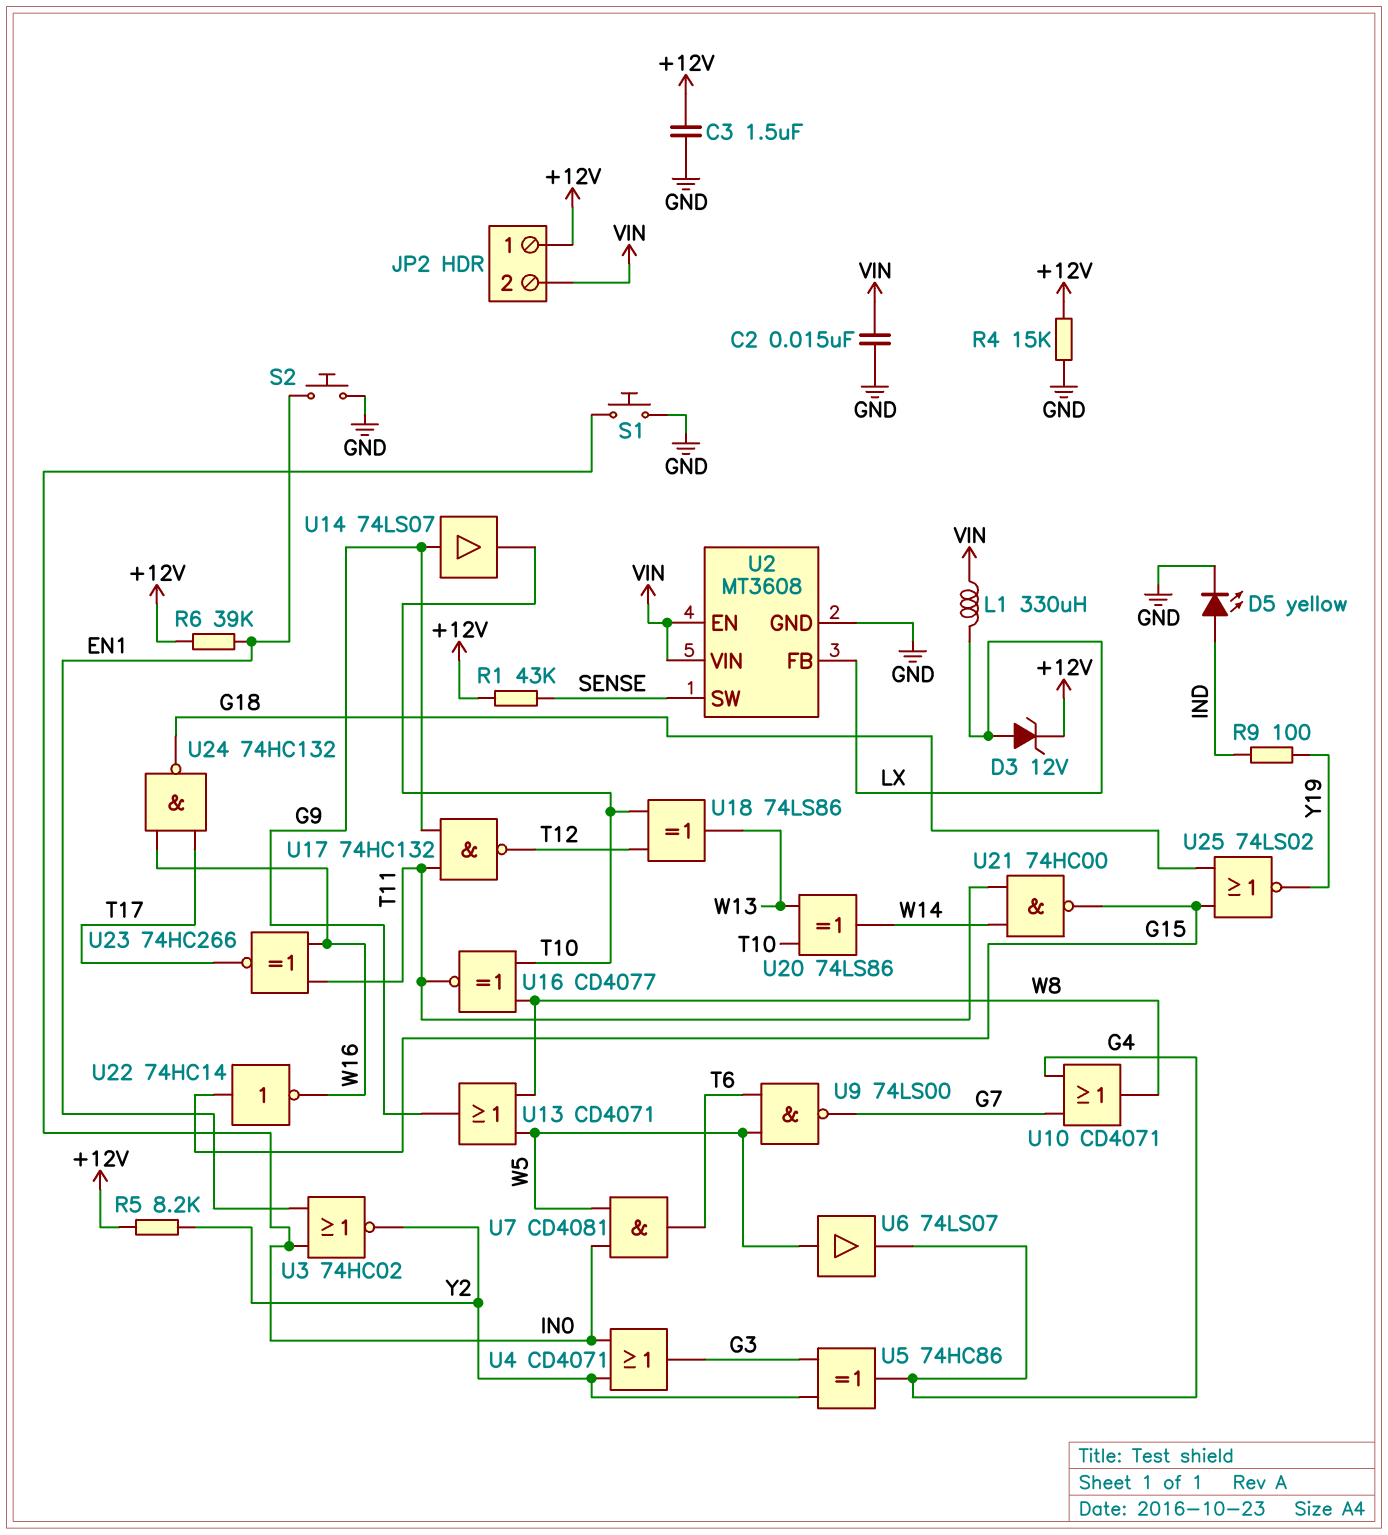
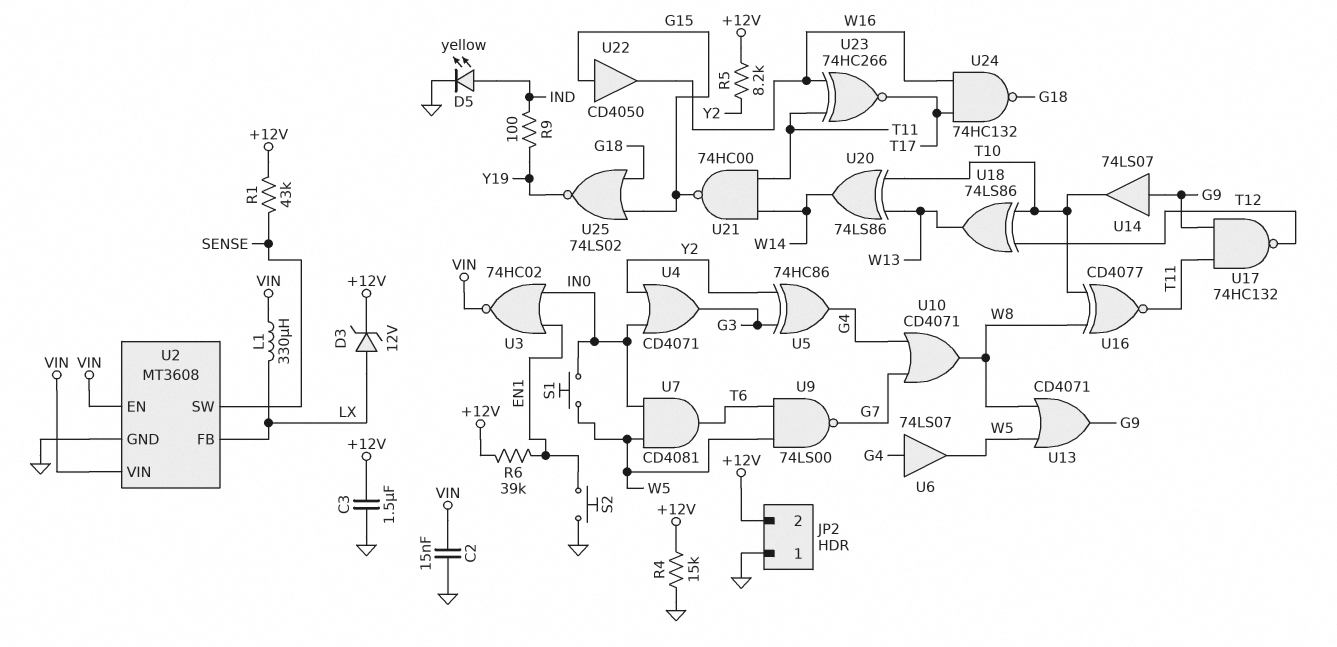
JP2 pin 1: +12V -> GND
JP2 pin 2: VIN -> +12V
S1: button (GND, IN0) -> button (IN0, W5)
U3: NOR 74HC02 (in EN1, in IN0, out Y2) -> NOR 74HC02 (in EN1, in IN0, out VIN)
U6: buffer 74LS07 (in W5, out G4) -> buffer 74LS07 (in G4, out W5)
U22: NOT 74HC14 (in G15, out W16) -> buffer CD4050 (in G15, out W16)

